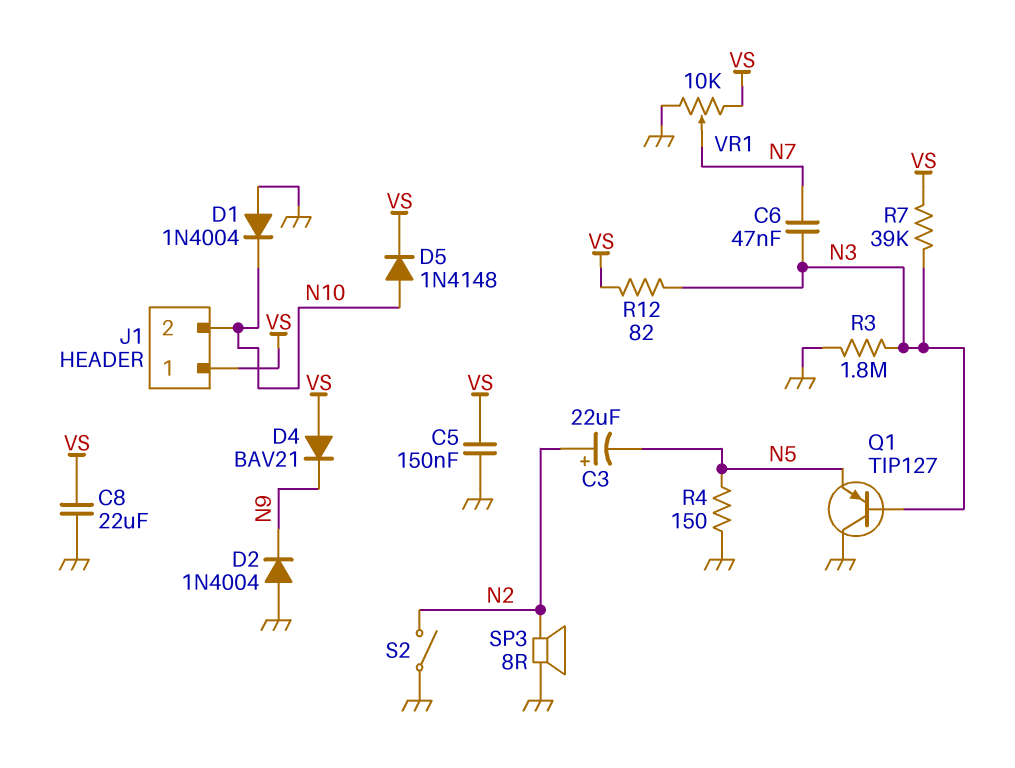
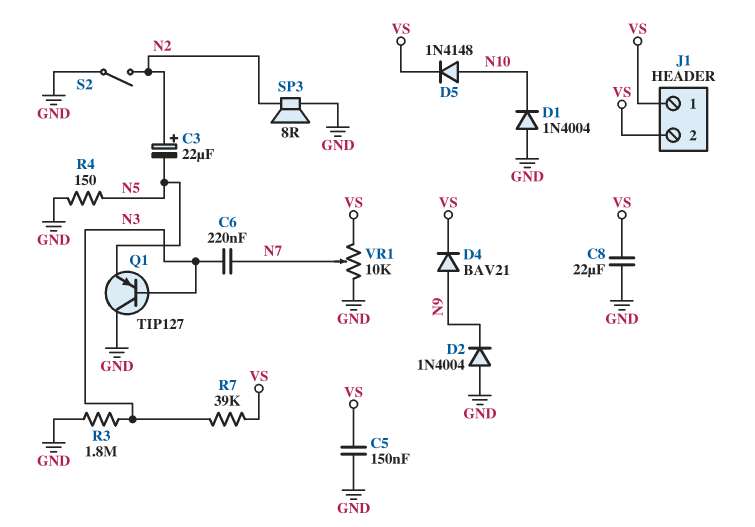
C6: 47nF (N3, N7) -> 220nF (N3, N7)
D4: diode BAV21 (A VS, K N9) -> diode BAV21 (A N9, K VS)
J1 pin 2: N10 -> VS
R12: 82 (N3, VS) -> none

